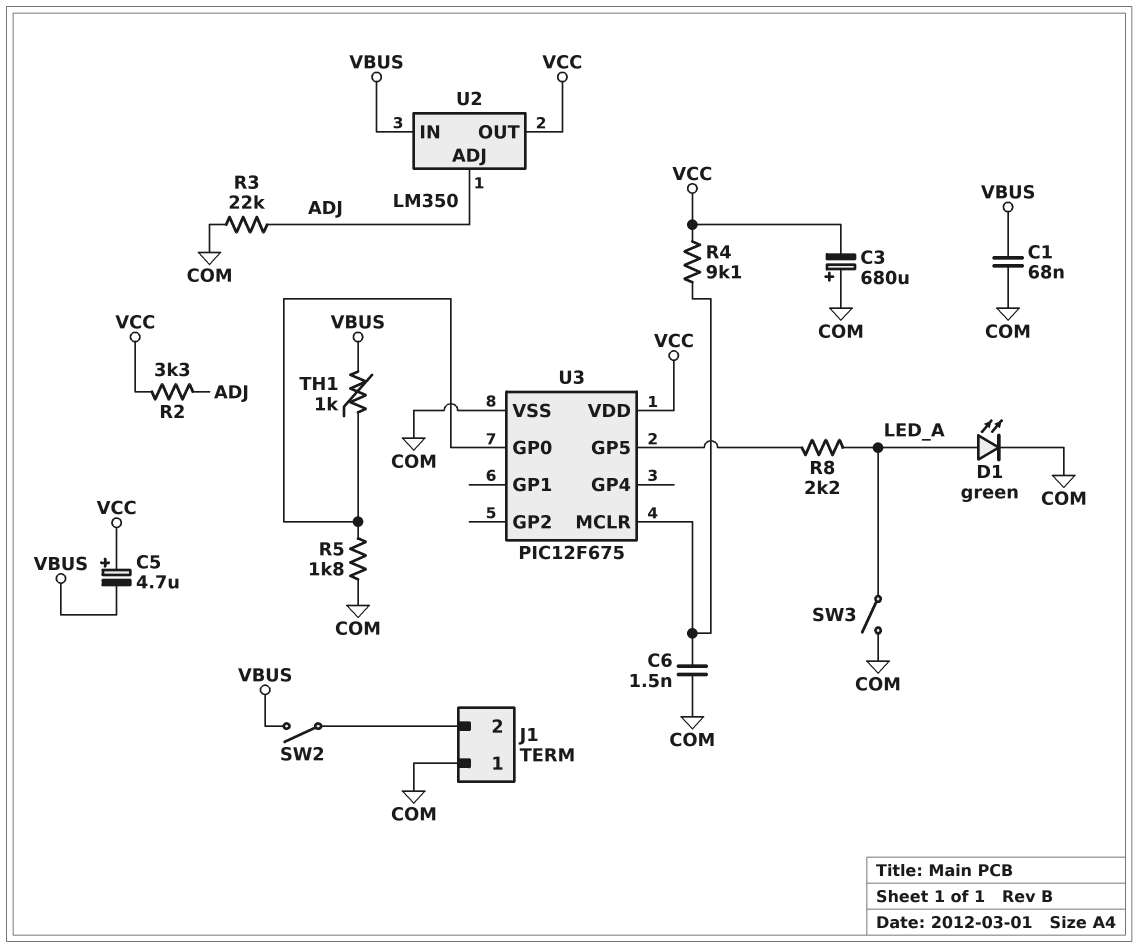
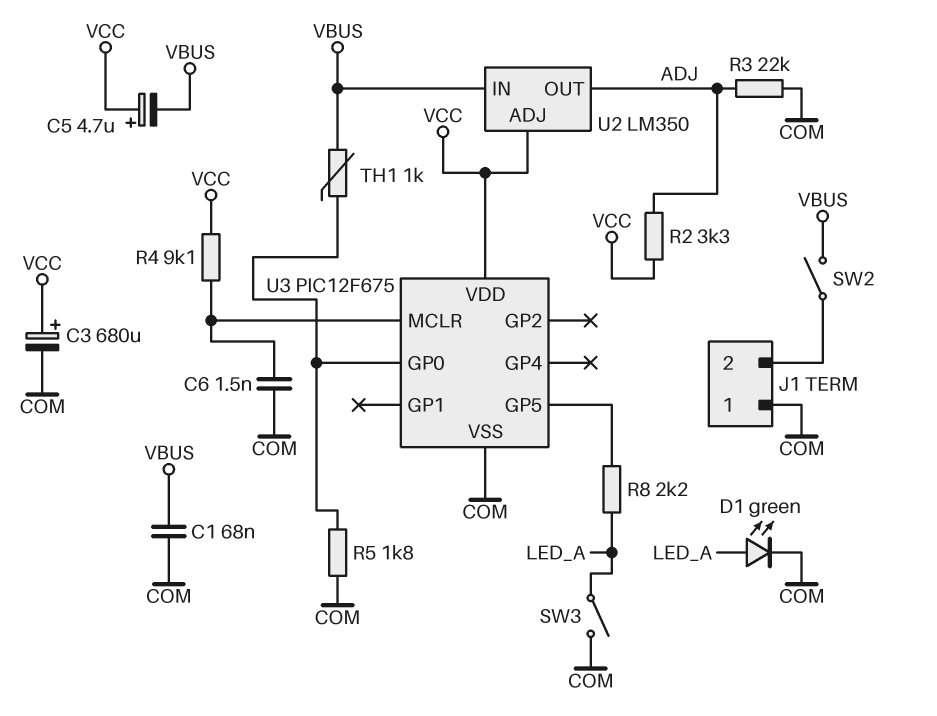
C3: 680uF (plus COM, minus VCC) -> 680uF (plus VCC, minus COM)
U2 pin ADJ: ADJ -> VCC
U2 pin OUT: VCC -> ADJ

